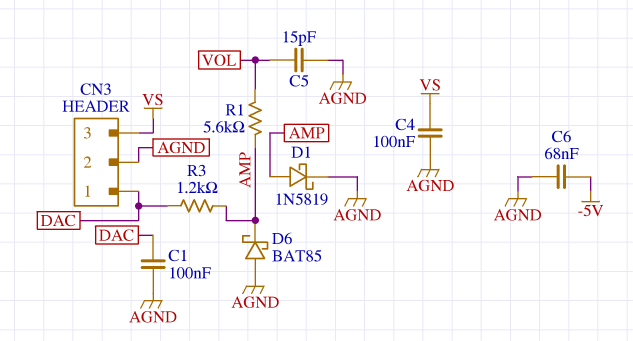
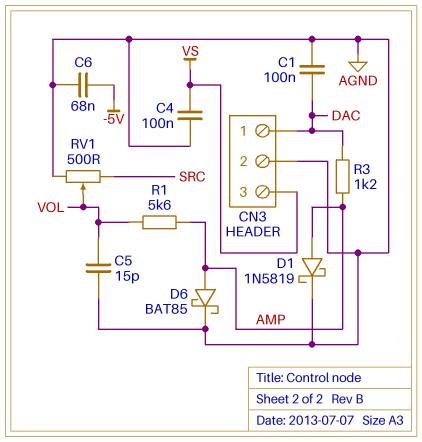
D6: schottky BAT85 (A AGND, K AMP) -> schottky BAT85 (A AMP, K AGND)
RV1: none -> 500 (AGND, SRC, wiper VOL)

